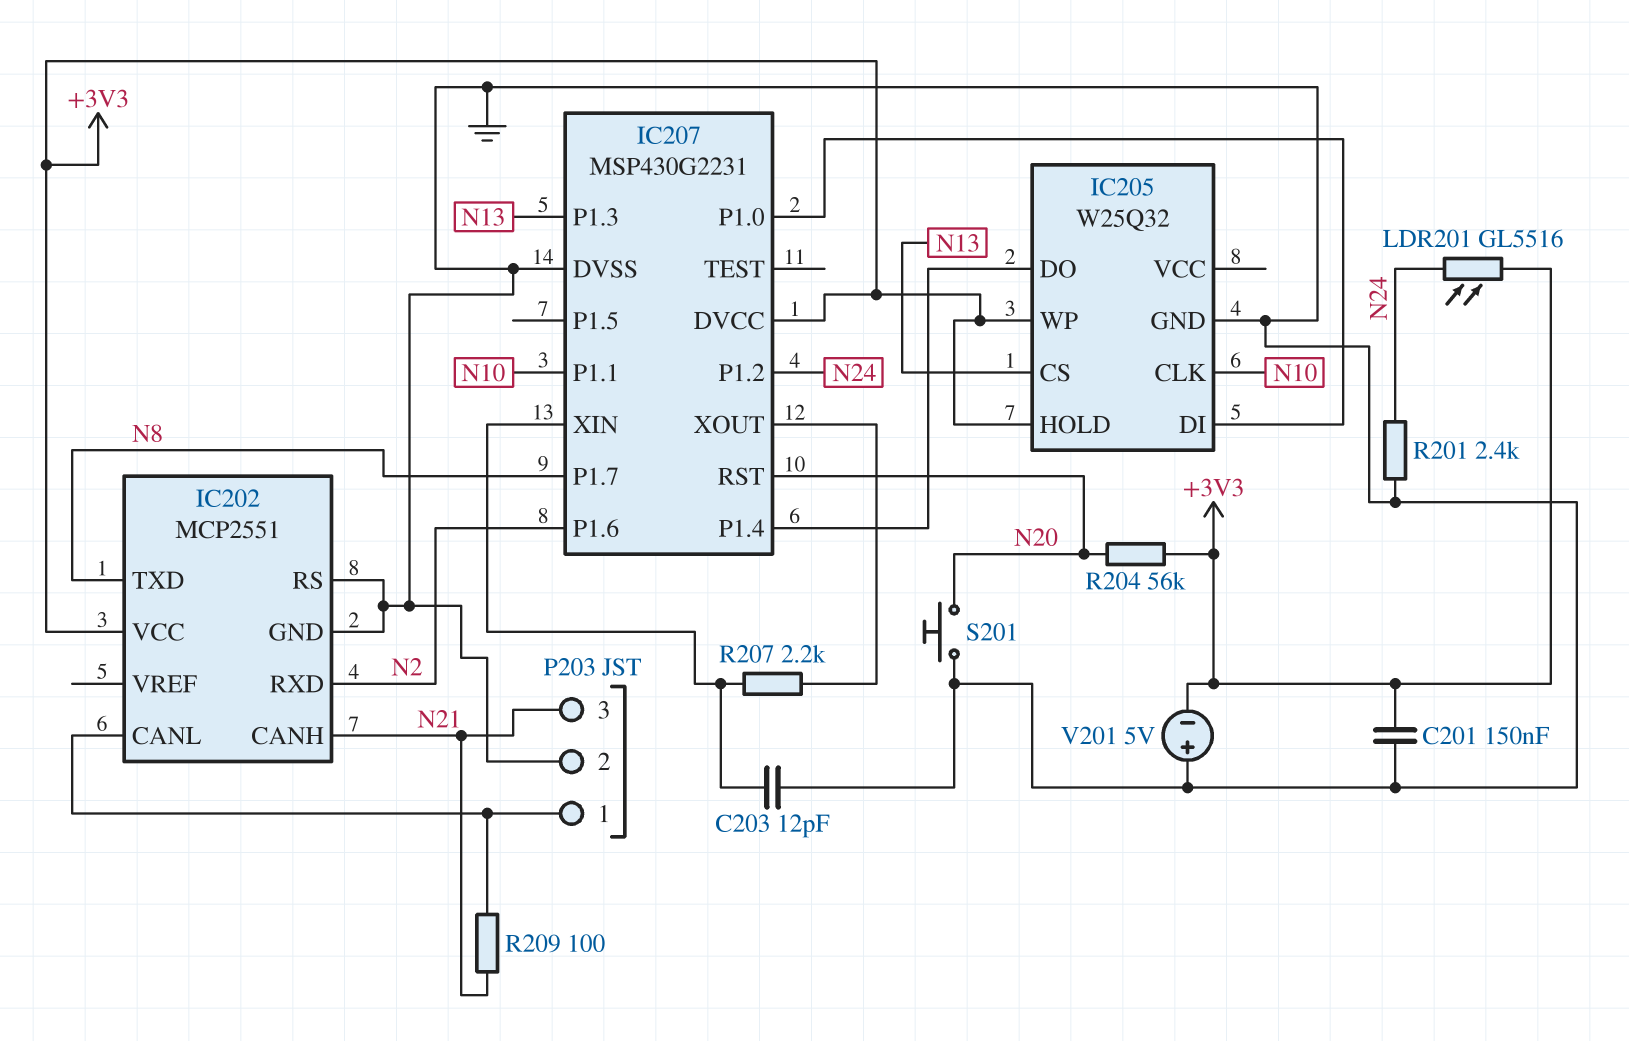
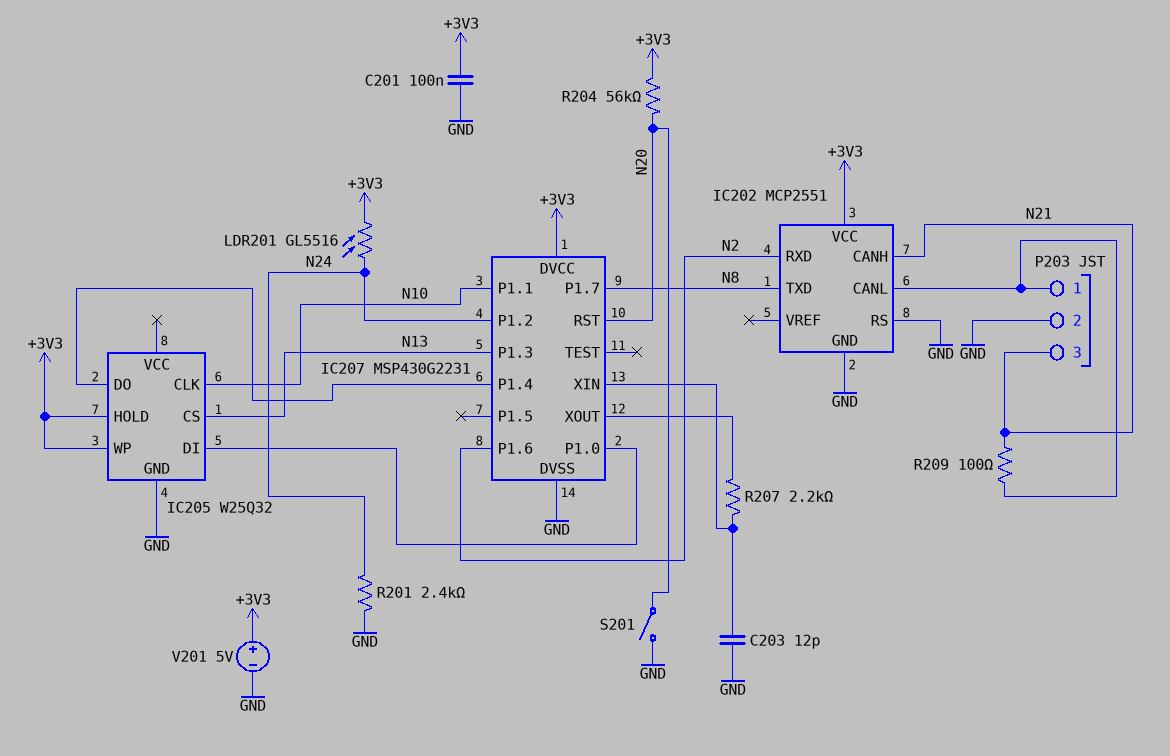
C201: 150nF (+3V3, GND) -> 100nF (+3V3, GND)
S201: button (GND, N20) -> switch (GND, N20)
V201: 5V (plus GND, minus +3V3) -> 5V (plus +3V3, minus GND)

